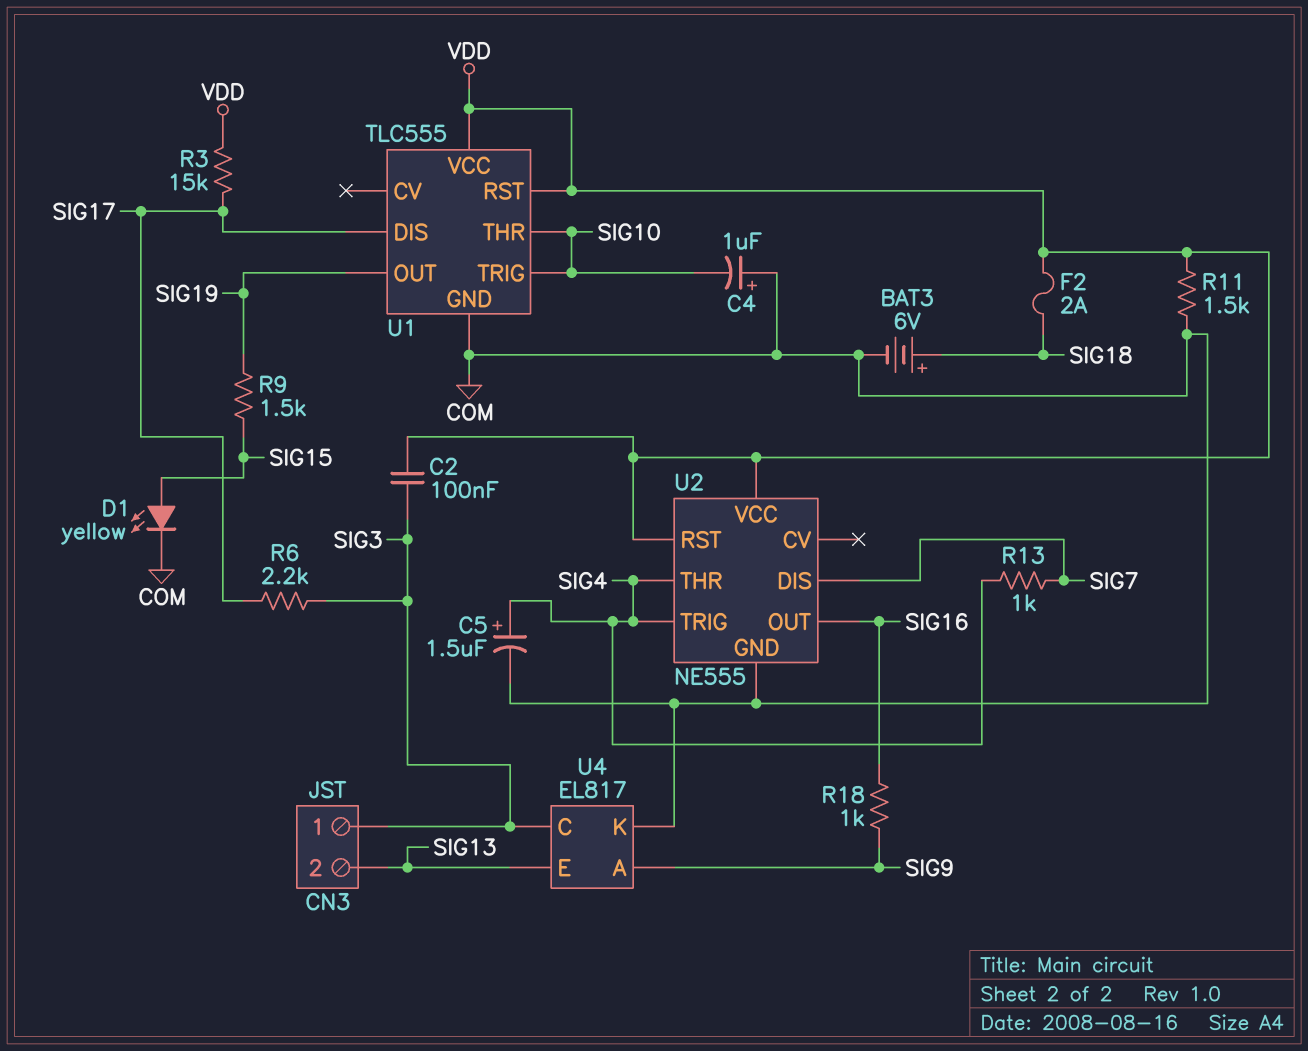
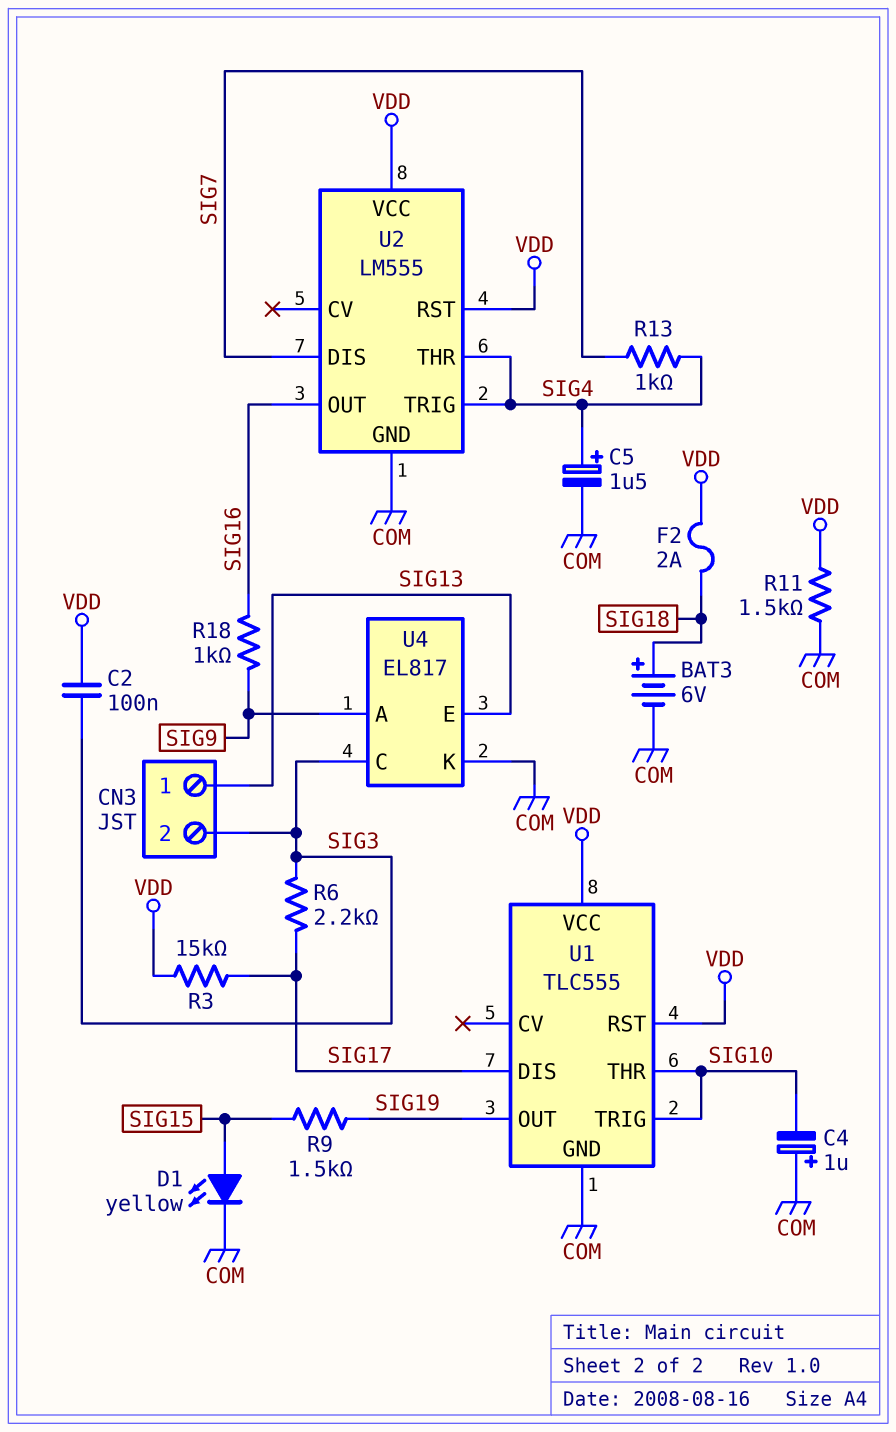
CN3 pin 1: SIG3 -> SIG13
CN3 pin 2: SIG13 -> SIG3
U2: NE555 -> LM555

